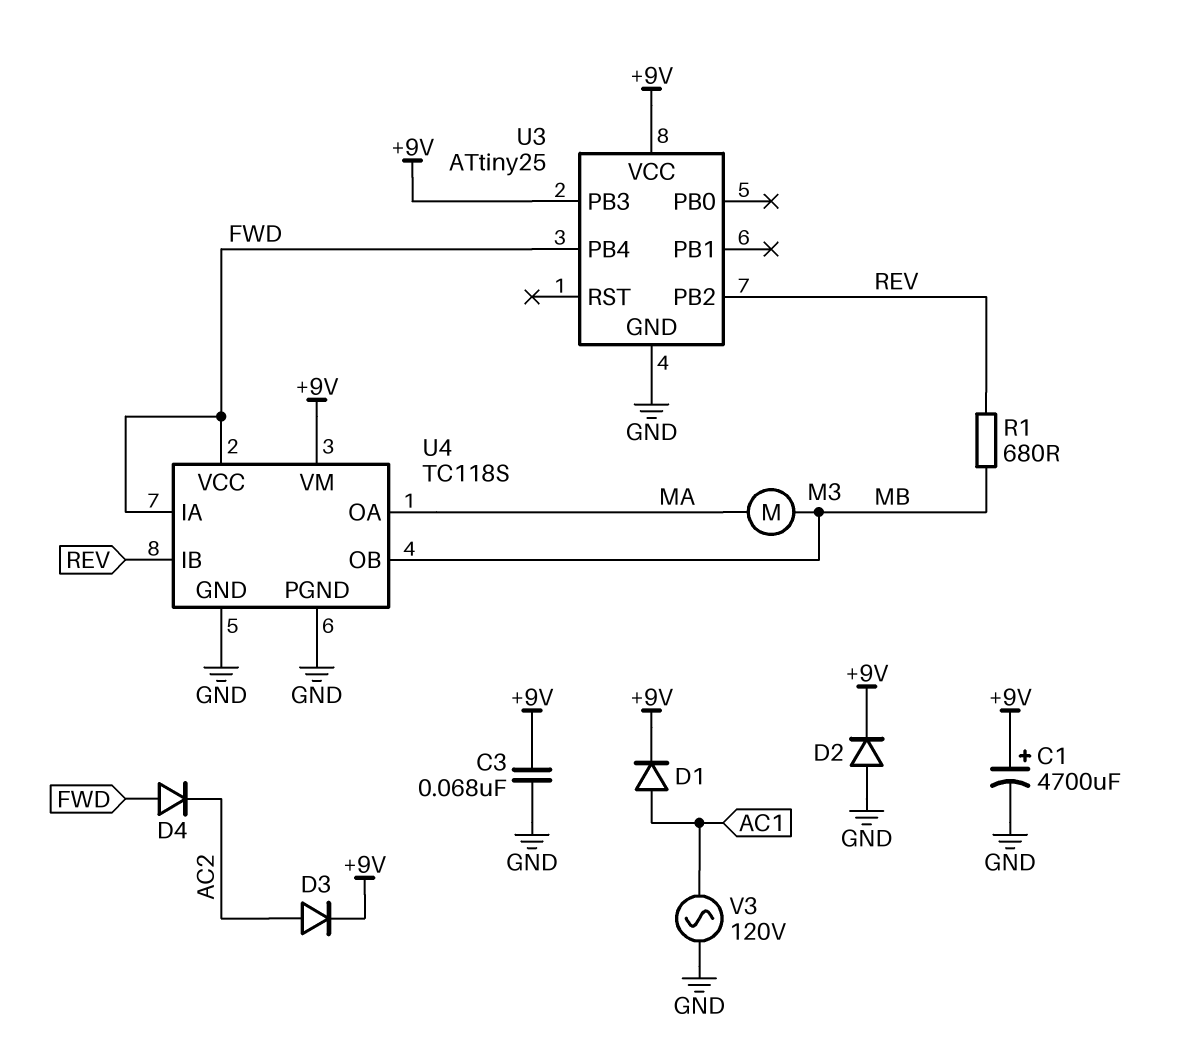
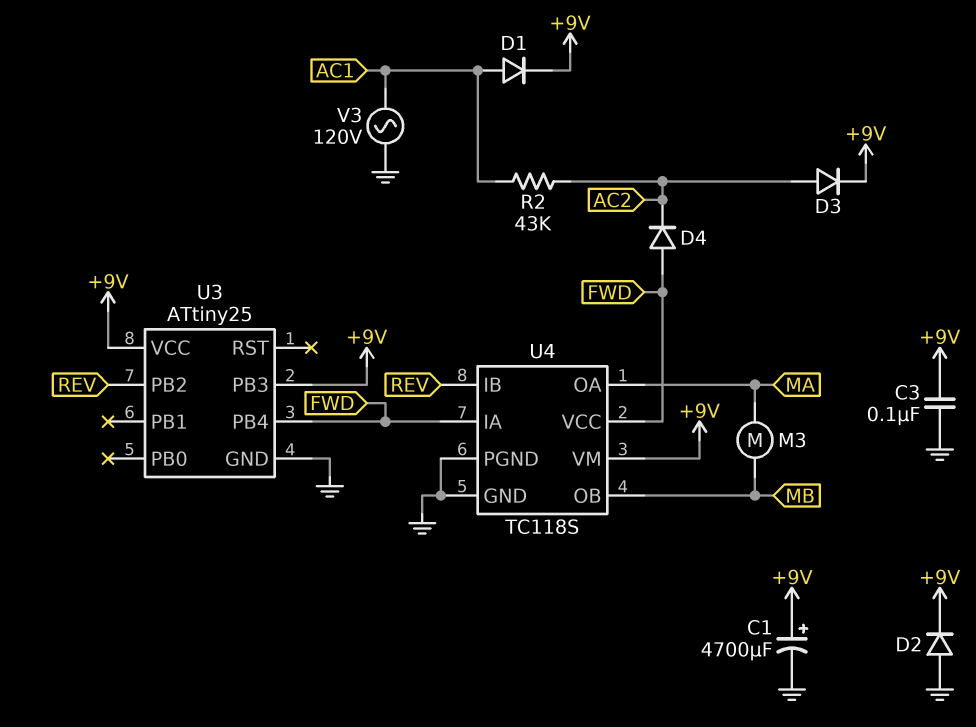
C3: 68nF (+9V, GND) -> 100nF (+9V, GND)
R1: 680 (MB, REV) -> none
R2: none -> 43k (AC1, AC2)

